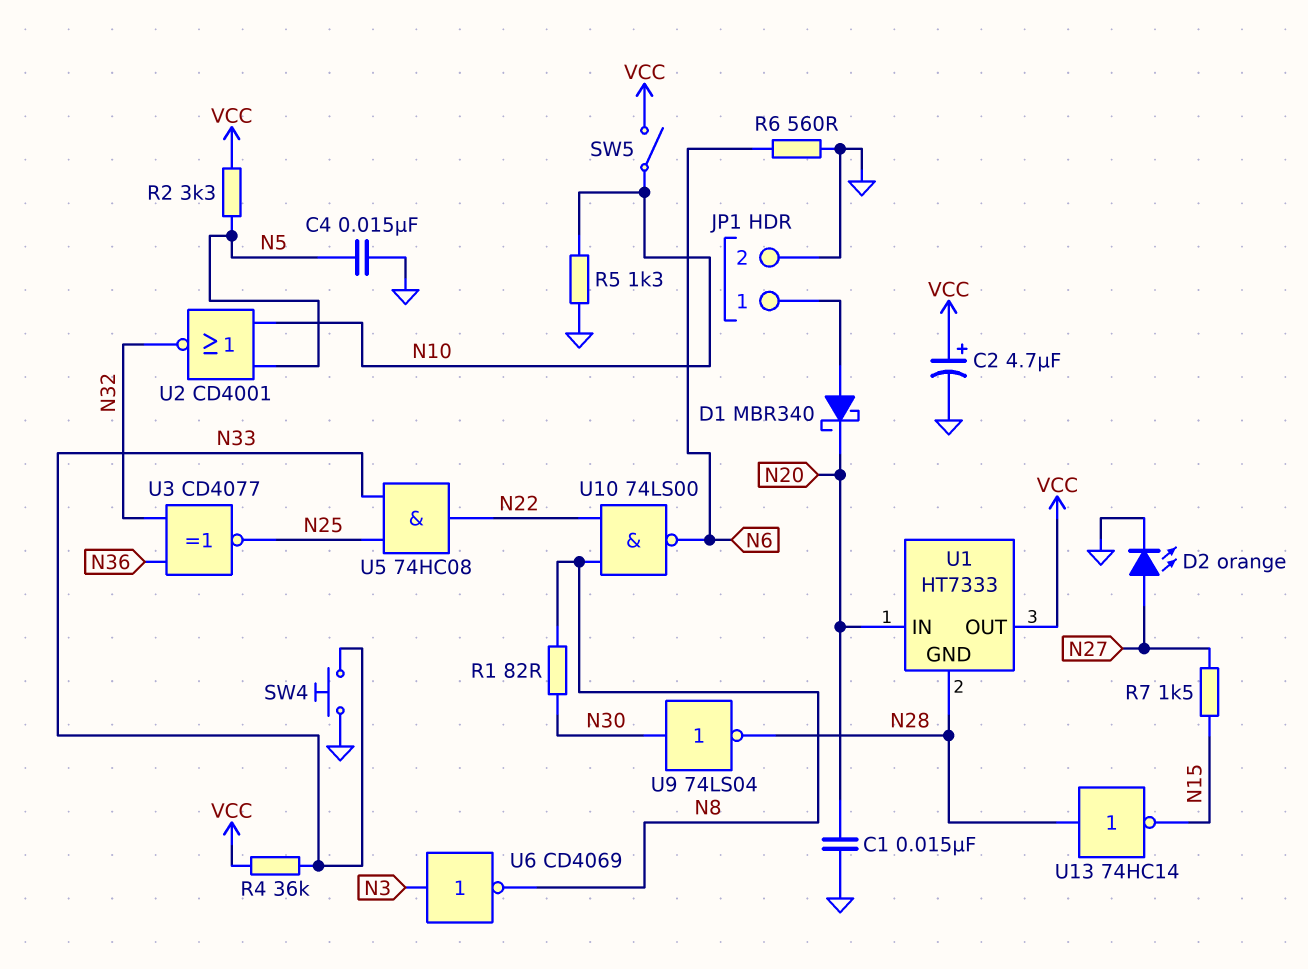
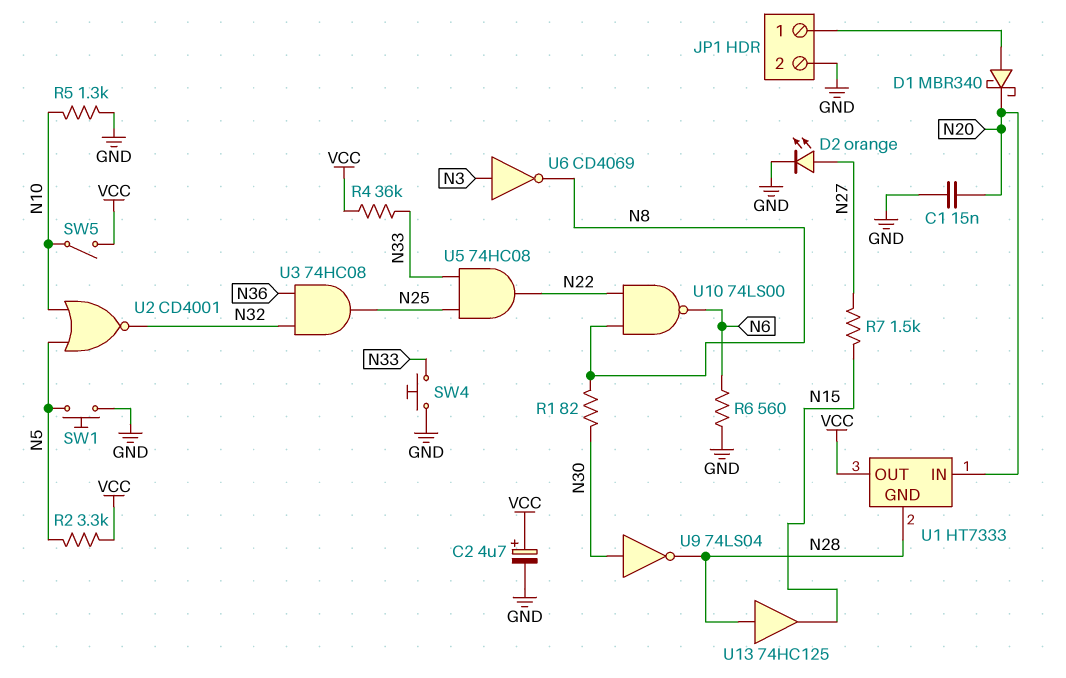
C4: 15nF (GND, N5) -> none
SW1: none -> button (GND, N5)
U3: XNOR CD4077 (in N32, in N36, out N25) -> AND 74HC08 (in N32, in N36, out N25)
U13: NOT 74HC14 (in N28, out N15) -> buffer 74HC125 (in N28, out N15)

